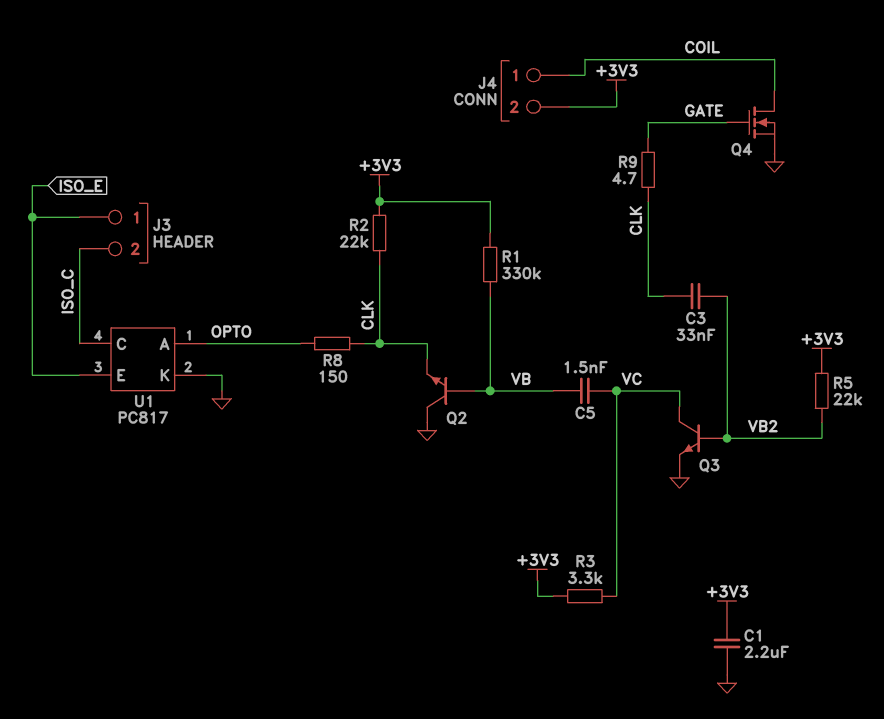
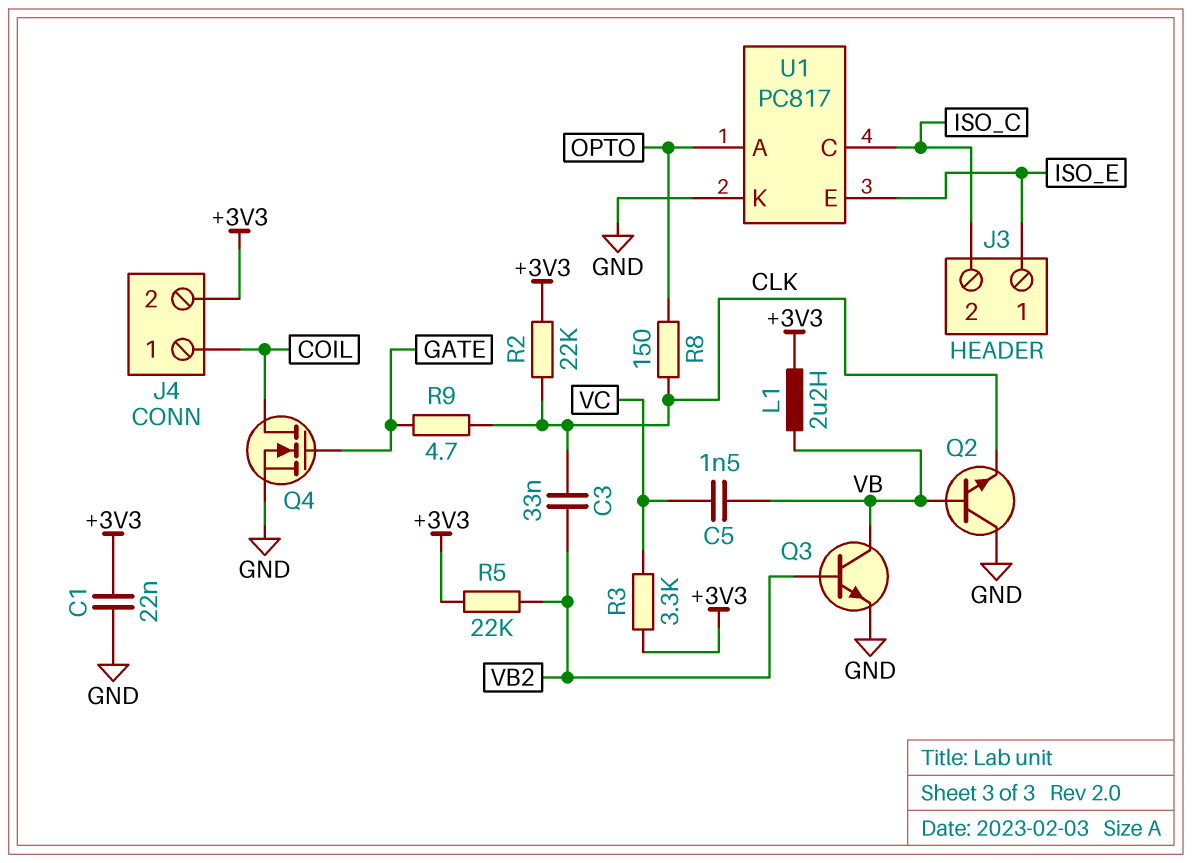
C1: 2.2uF (+3V3, GND) -> 22nF (+3V3, GND)
L1: none -> 2.2uH (+3V3, VB)
Q3: NPN (B VB2, C VC, E GND) -> NPN (B VB2, C VB, E GND)
R1: 330k (+3V3, VB) -> none

